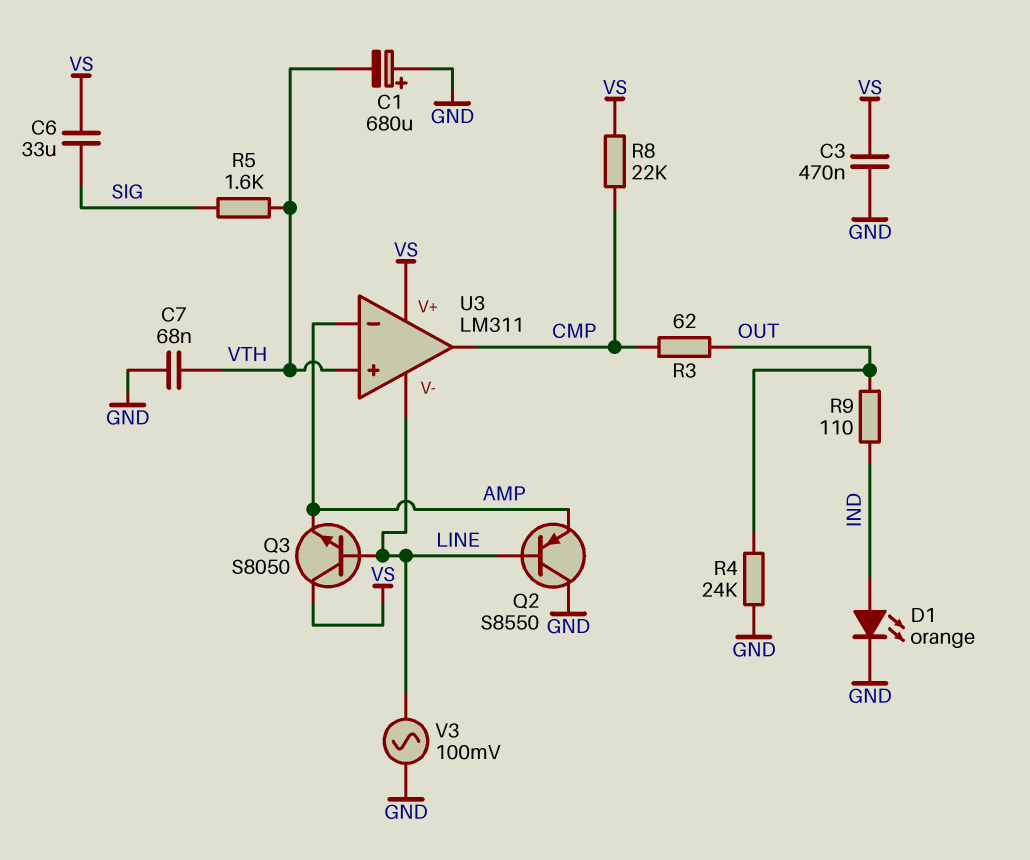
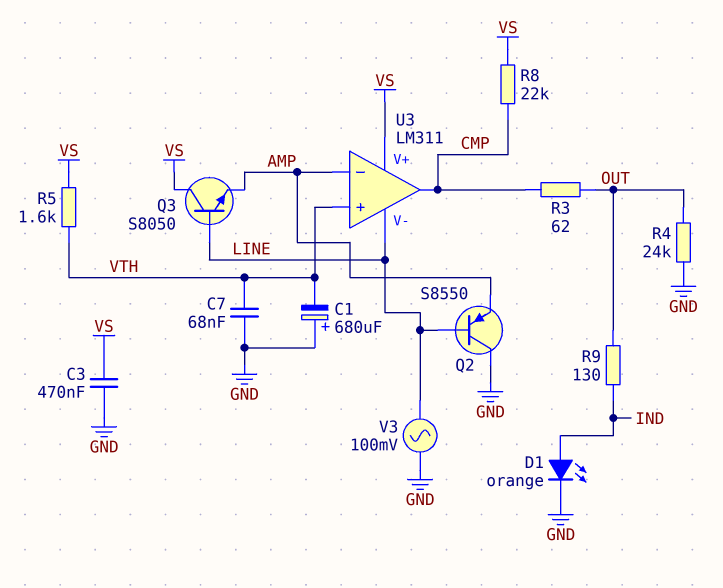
C6: 33uF (SIG, VS) -> none
R5: 1.6k (SIG, VTH) -> 1.6k (VS, VTH)
R9: 110 (IND, OUT) -> 130 (IND, OUT)

